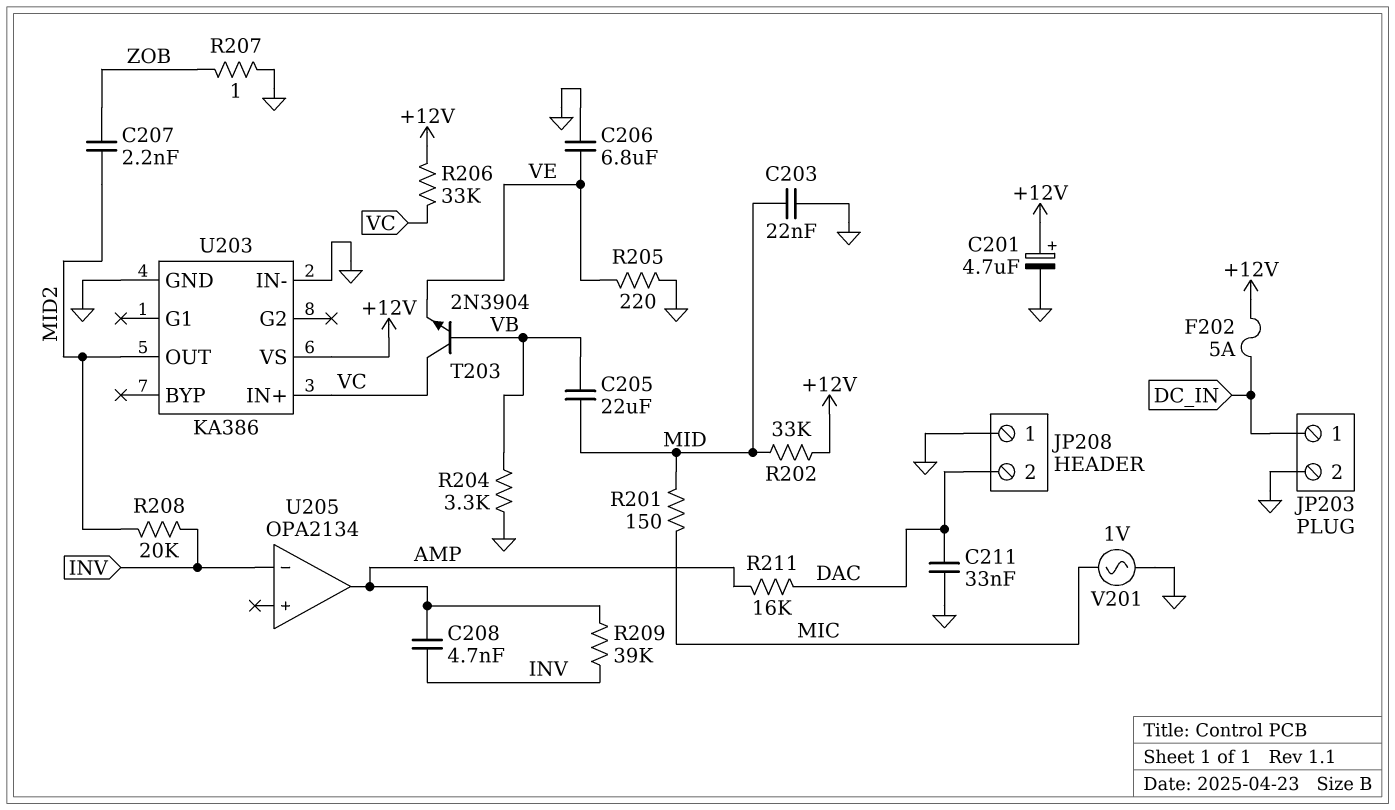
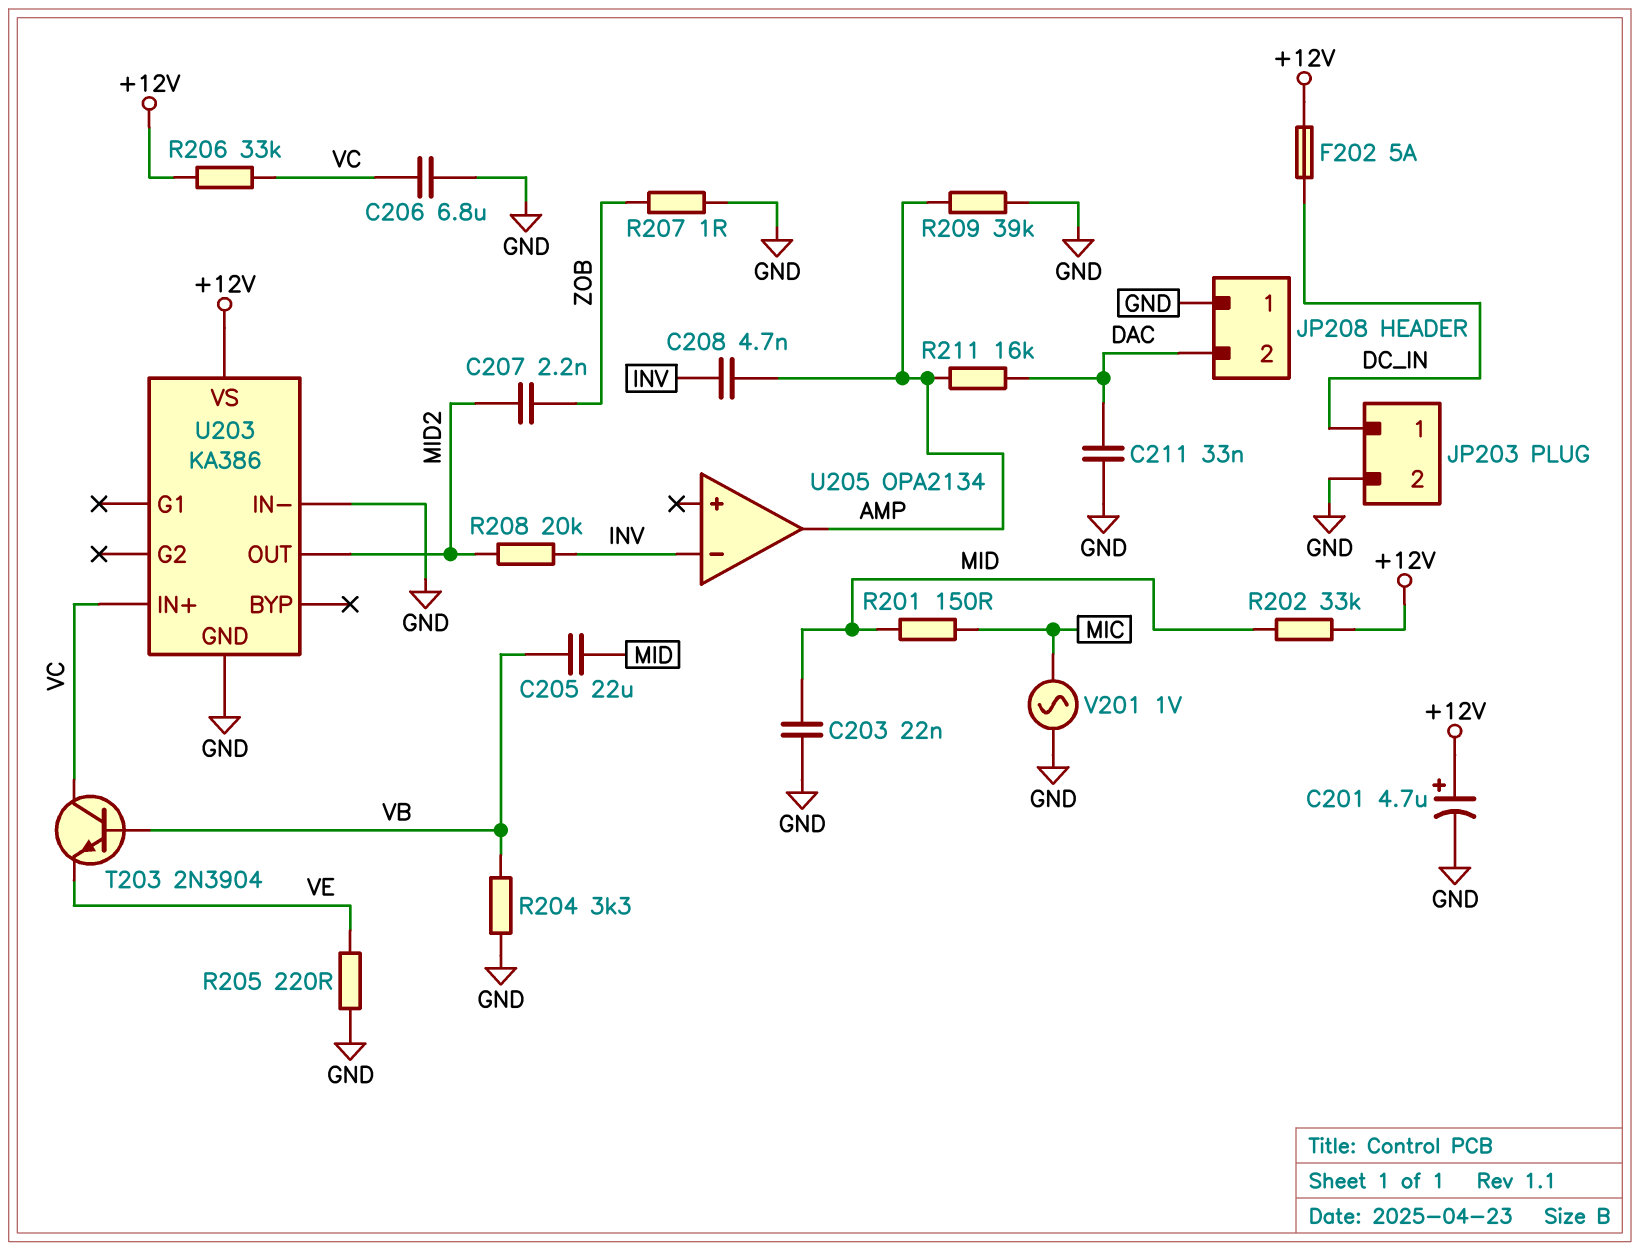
C206: 6.8uF (GND, VE) -> 6.8uF (GND, VC)
R209: 39k (AMP, INV) -> 39k (AMP, GND)

